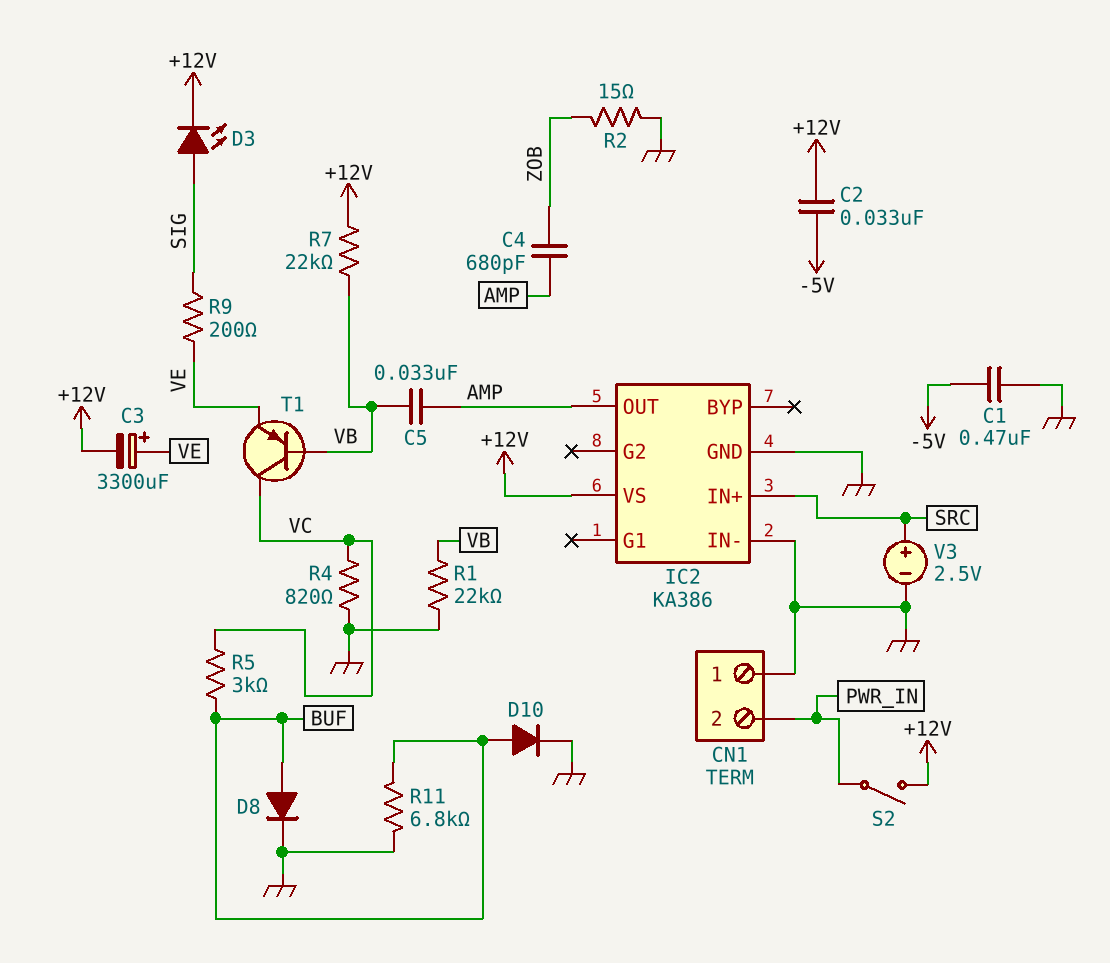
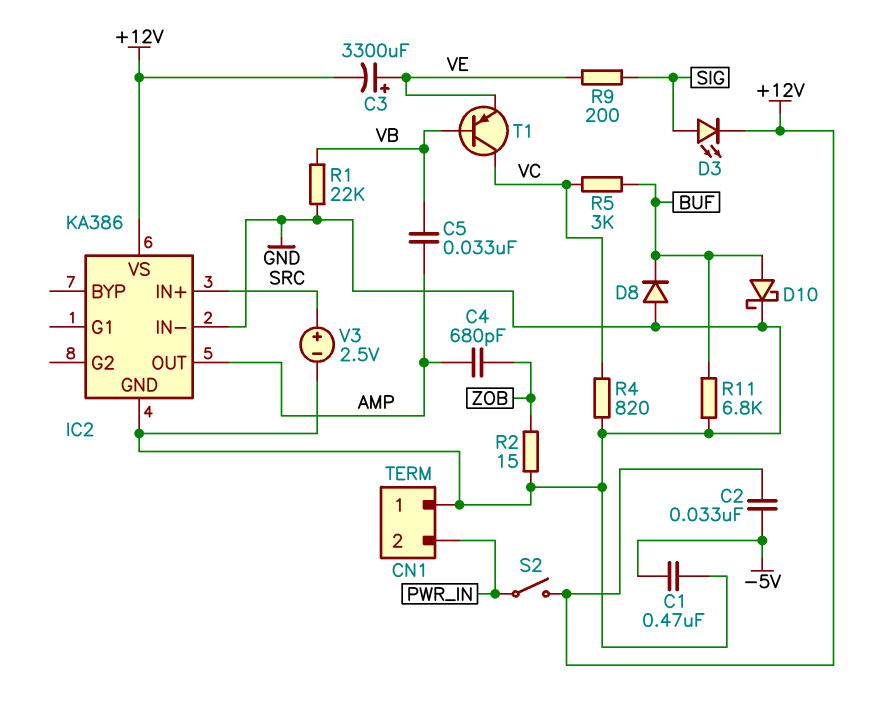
D8: diode (A BUF, K GND) -> diode (A GND, K BUF)
D10: diode (A BUF, K GND) -> schottky (A BUF, K GND)
R7: 22k (+12V, VB) -> none

